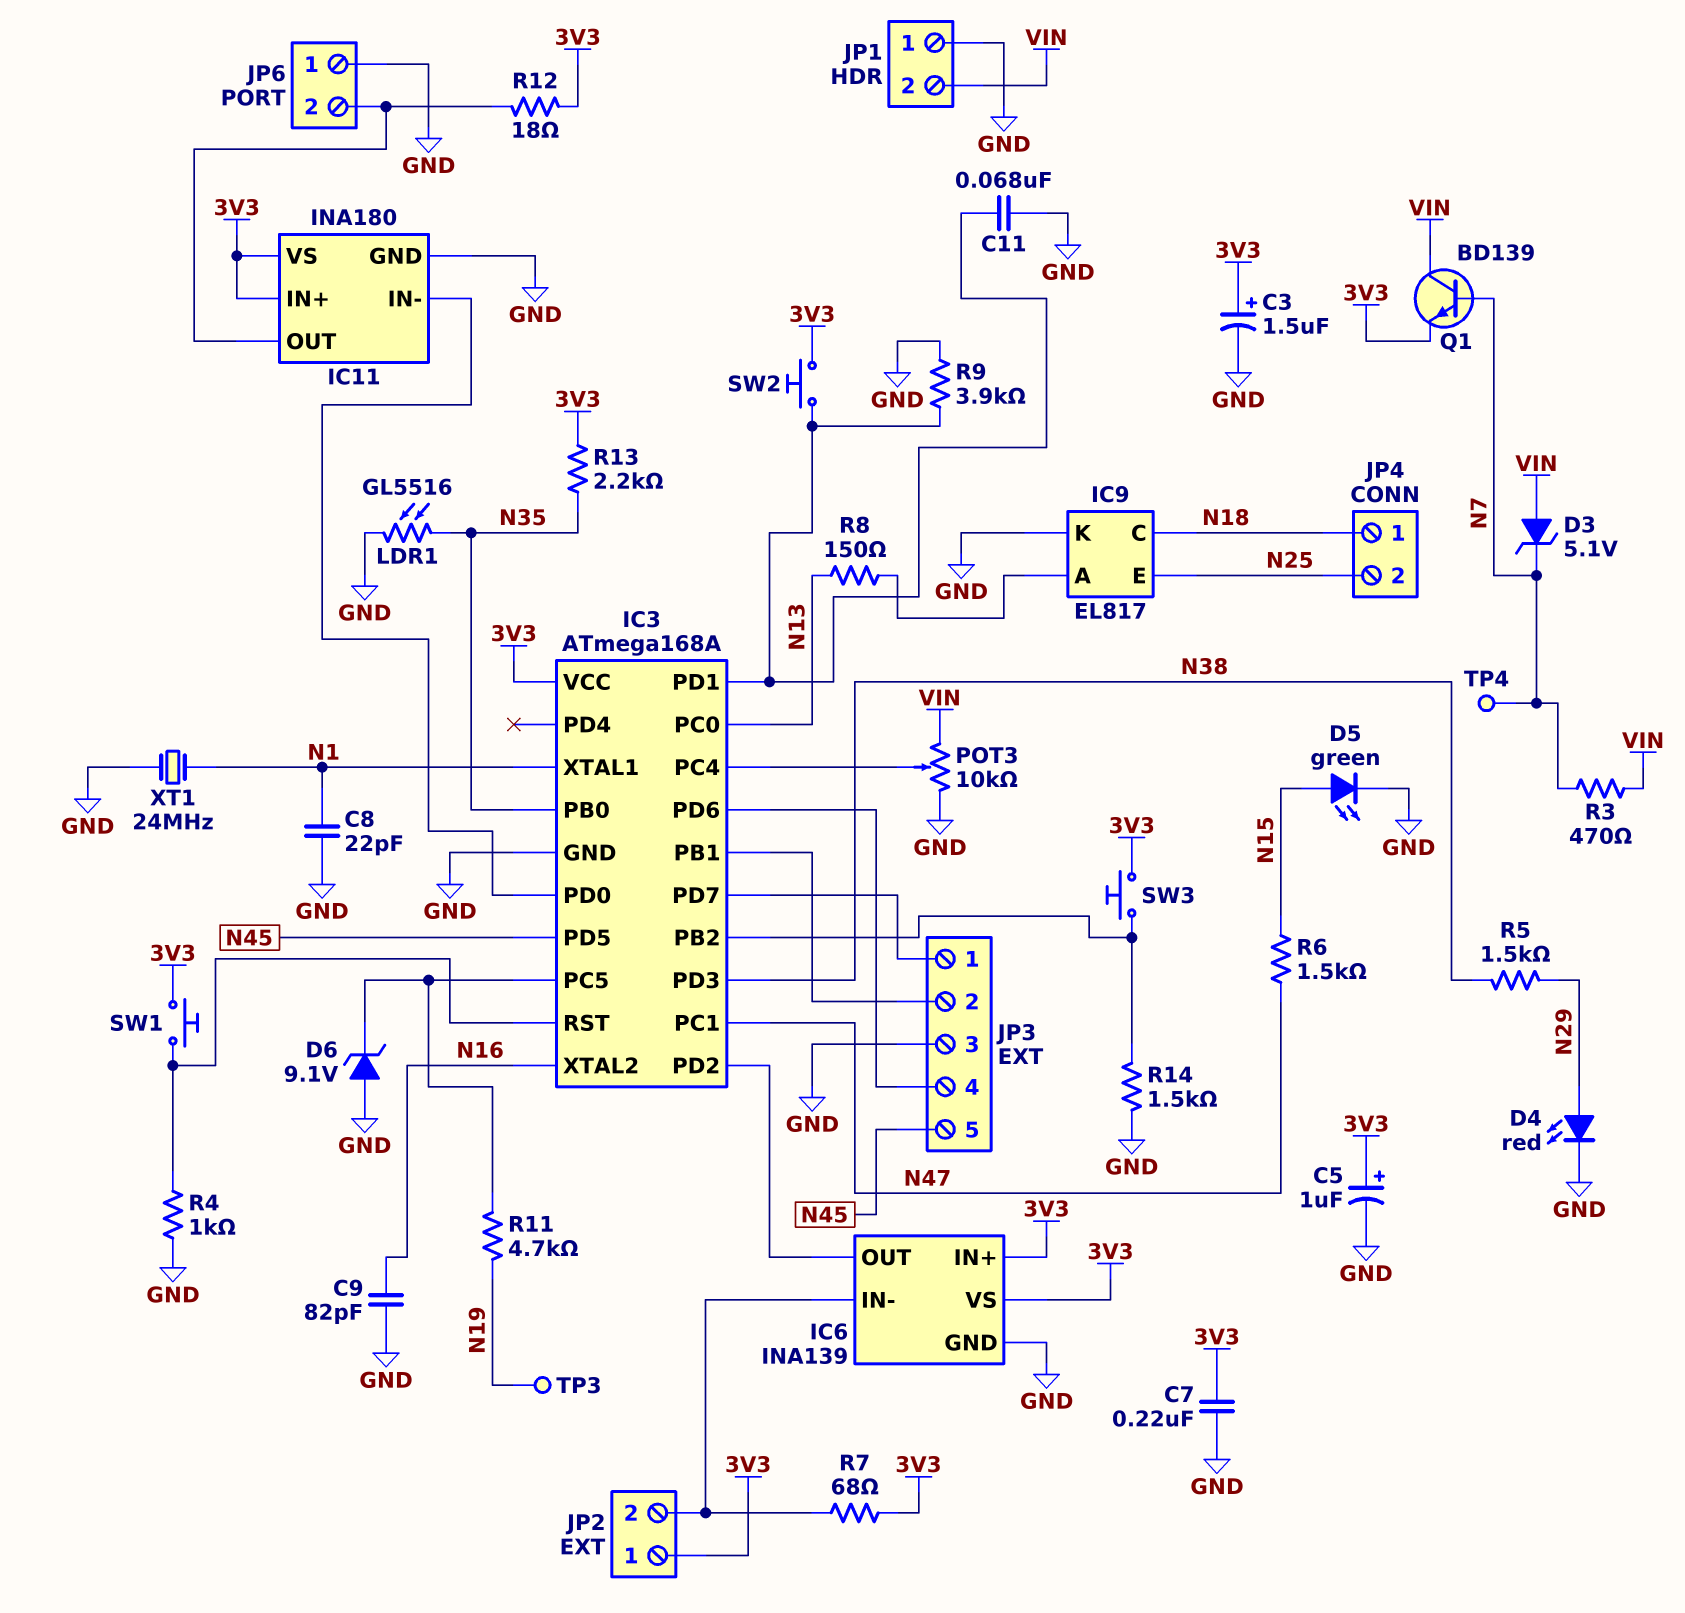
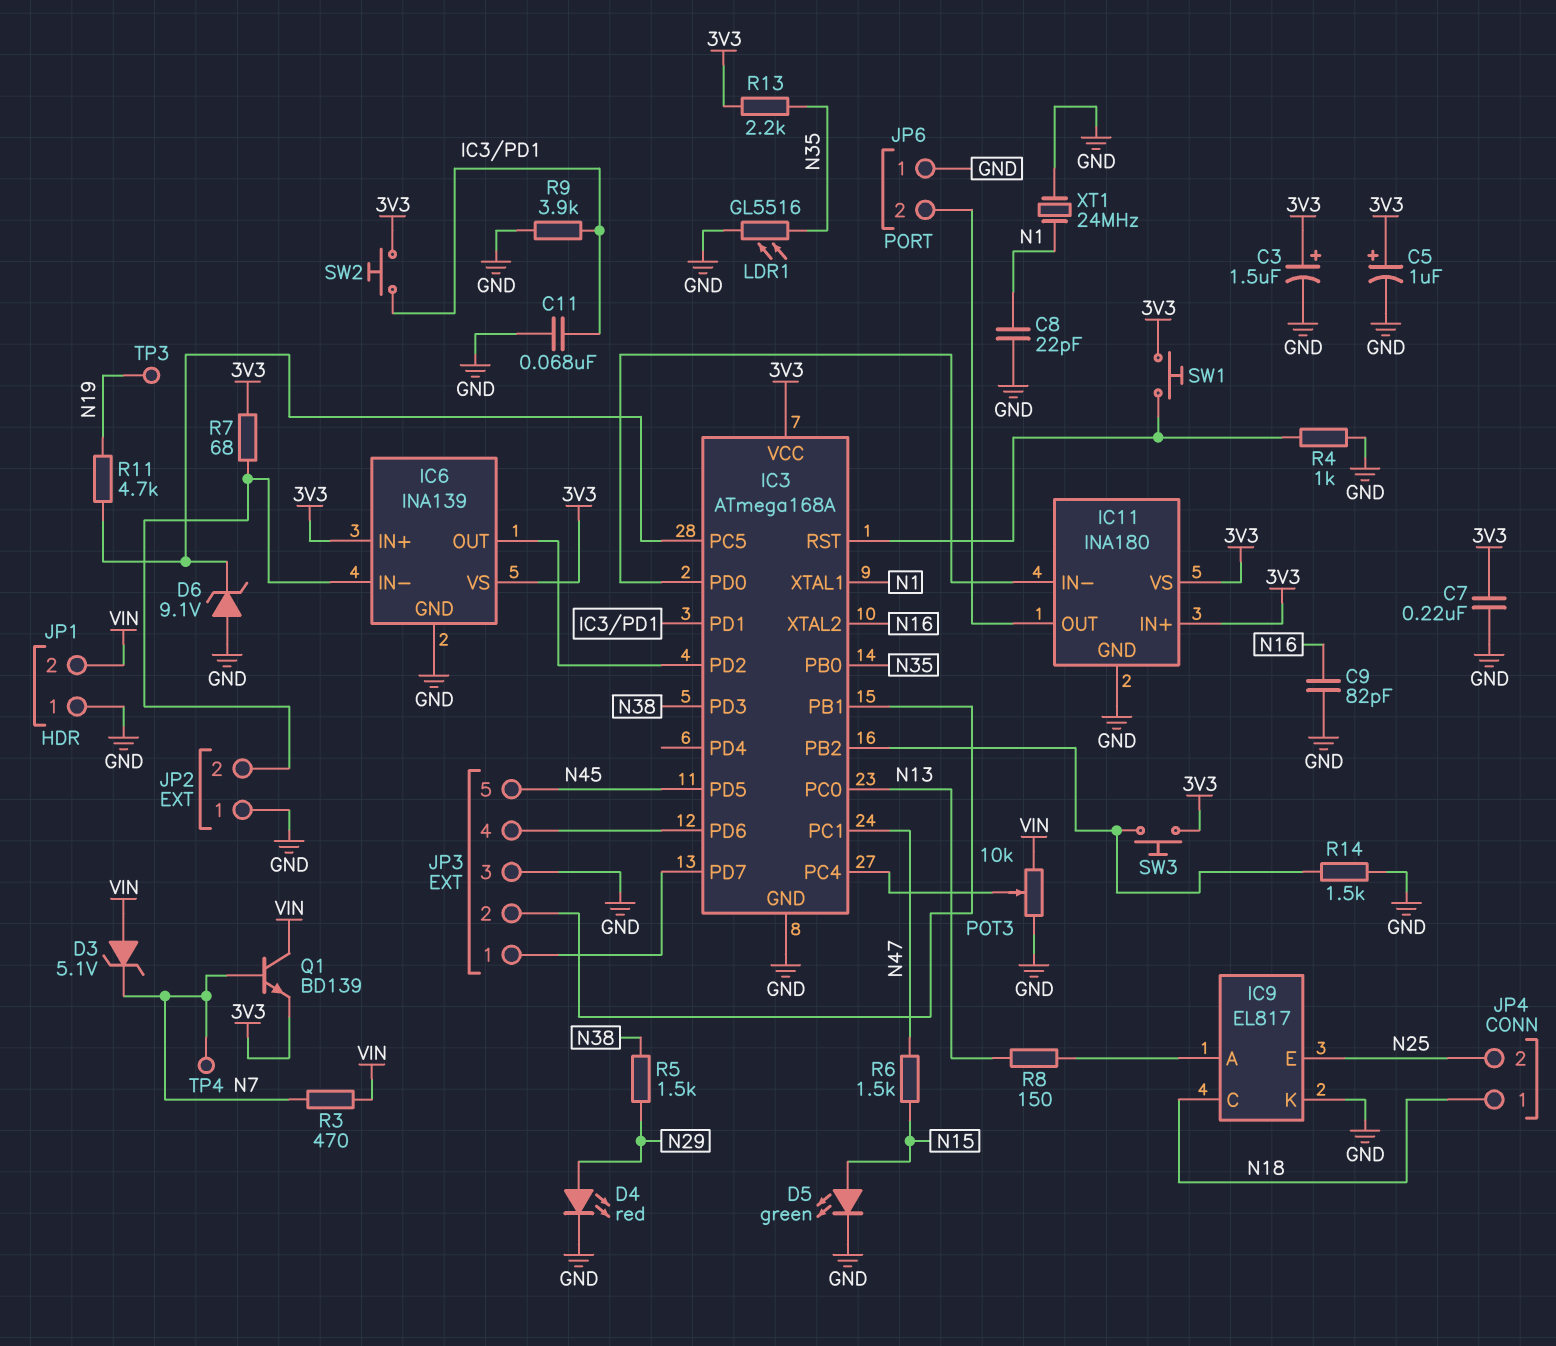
JP2 pin 1: 3V3 -> GND
R12: 18 (3V3, IC11/OUT) -> none

